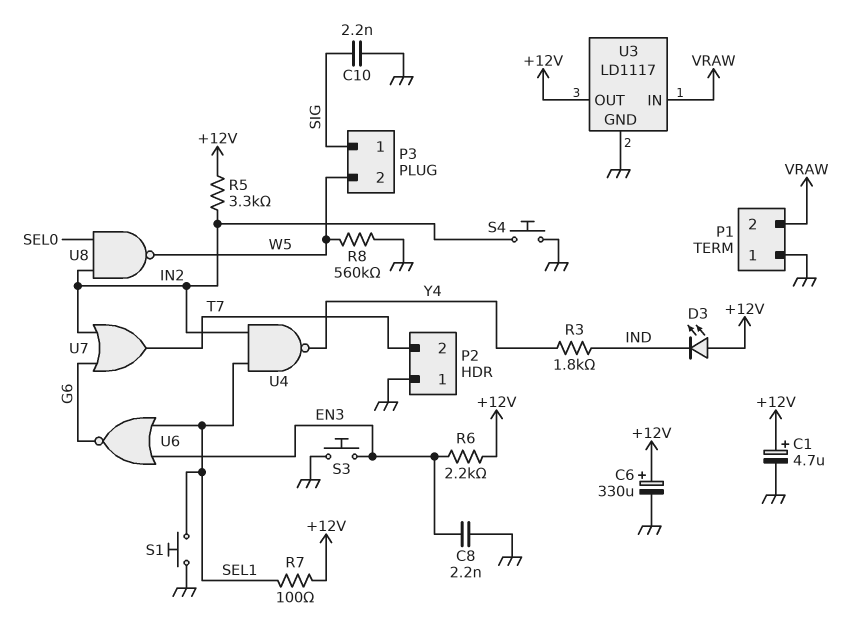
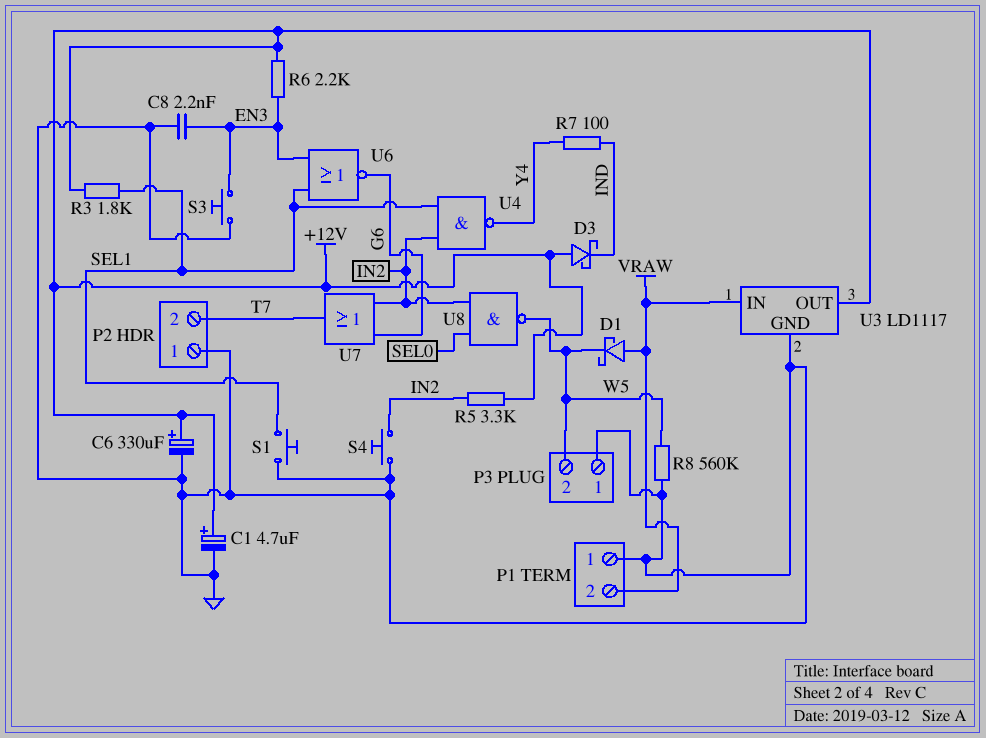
C10: 2.2nF (GND, SIG) -> none
D1: none -> schottky (A VRAW, K W5)
D3: LED (A +12V, K IND) -> schottky (A +12V, K IND)
P3 pin 1: SIG -> GND
R3: 1.8k (IND, Y4) -> 1.8k (+12V, SEL1)
R7: 100 (+12V, SEL1) -> 100 (IND, Y4)

